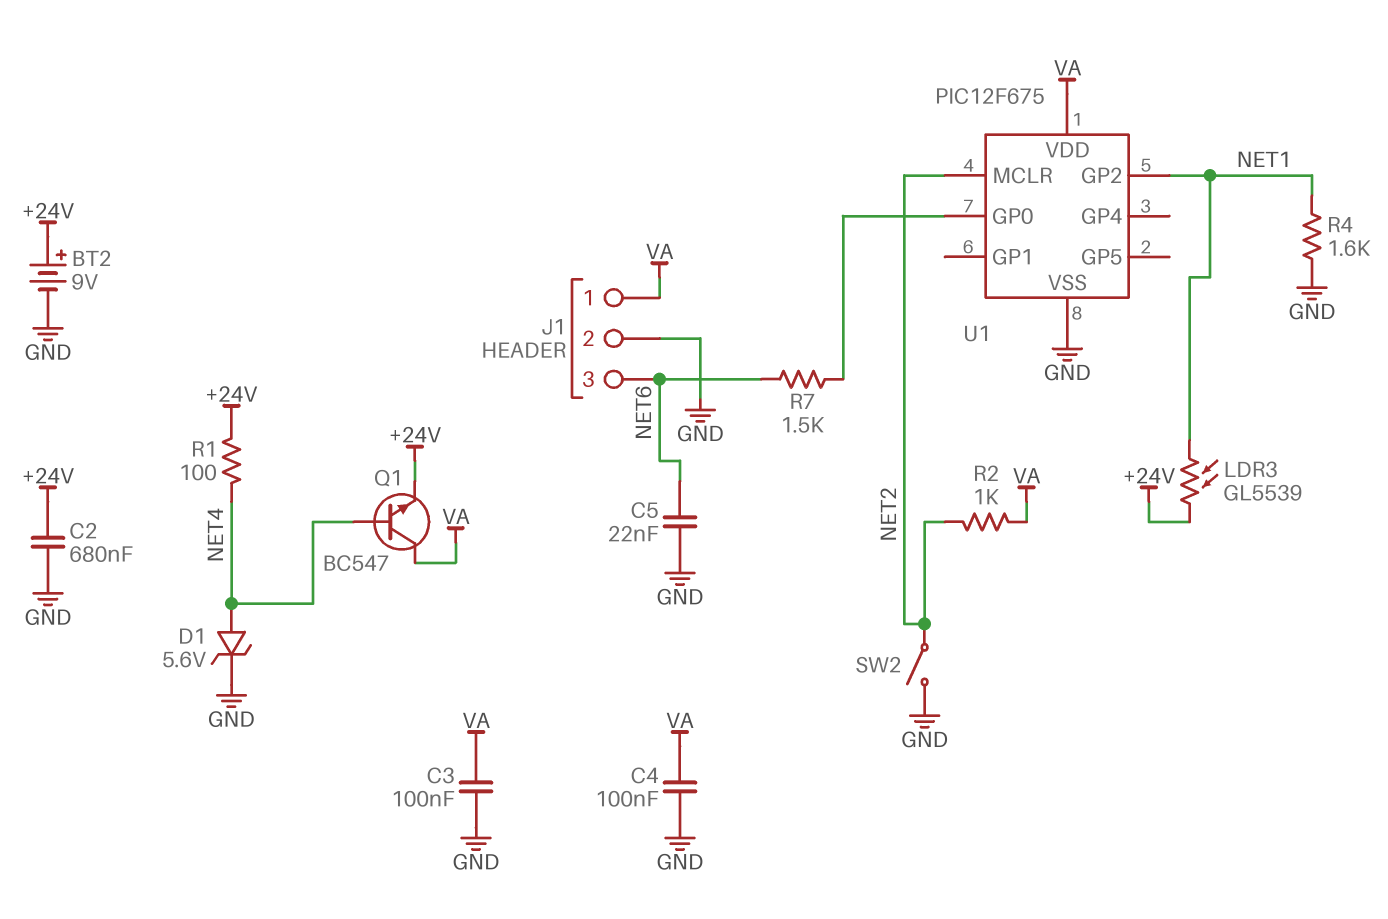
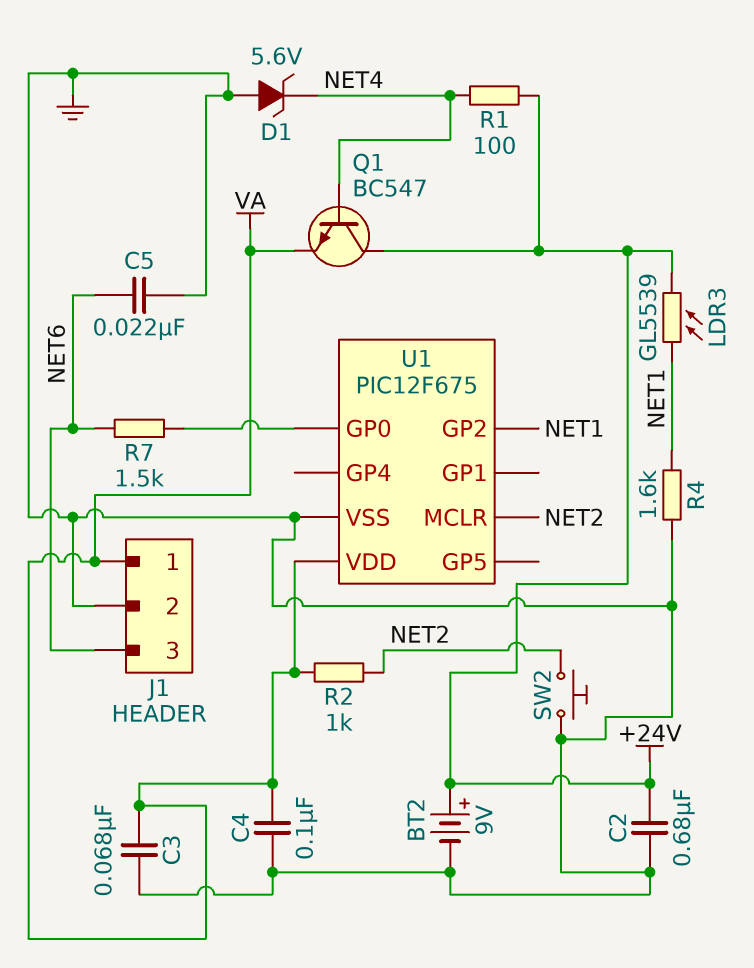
C3: 100nF (GND, VA) -> 68nF (GND, VA)
D1: zener 5.6V (A NET4, K GND) -> zener 5.6V (A GND, K NET4)
Q1: NPN BC547 (B NET4, C VA, E +24V) -> NPN BC547 (B NET4, C +24V, E VA)
SW2: switch (GND, NET2) -> button (GND, NET2)

